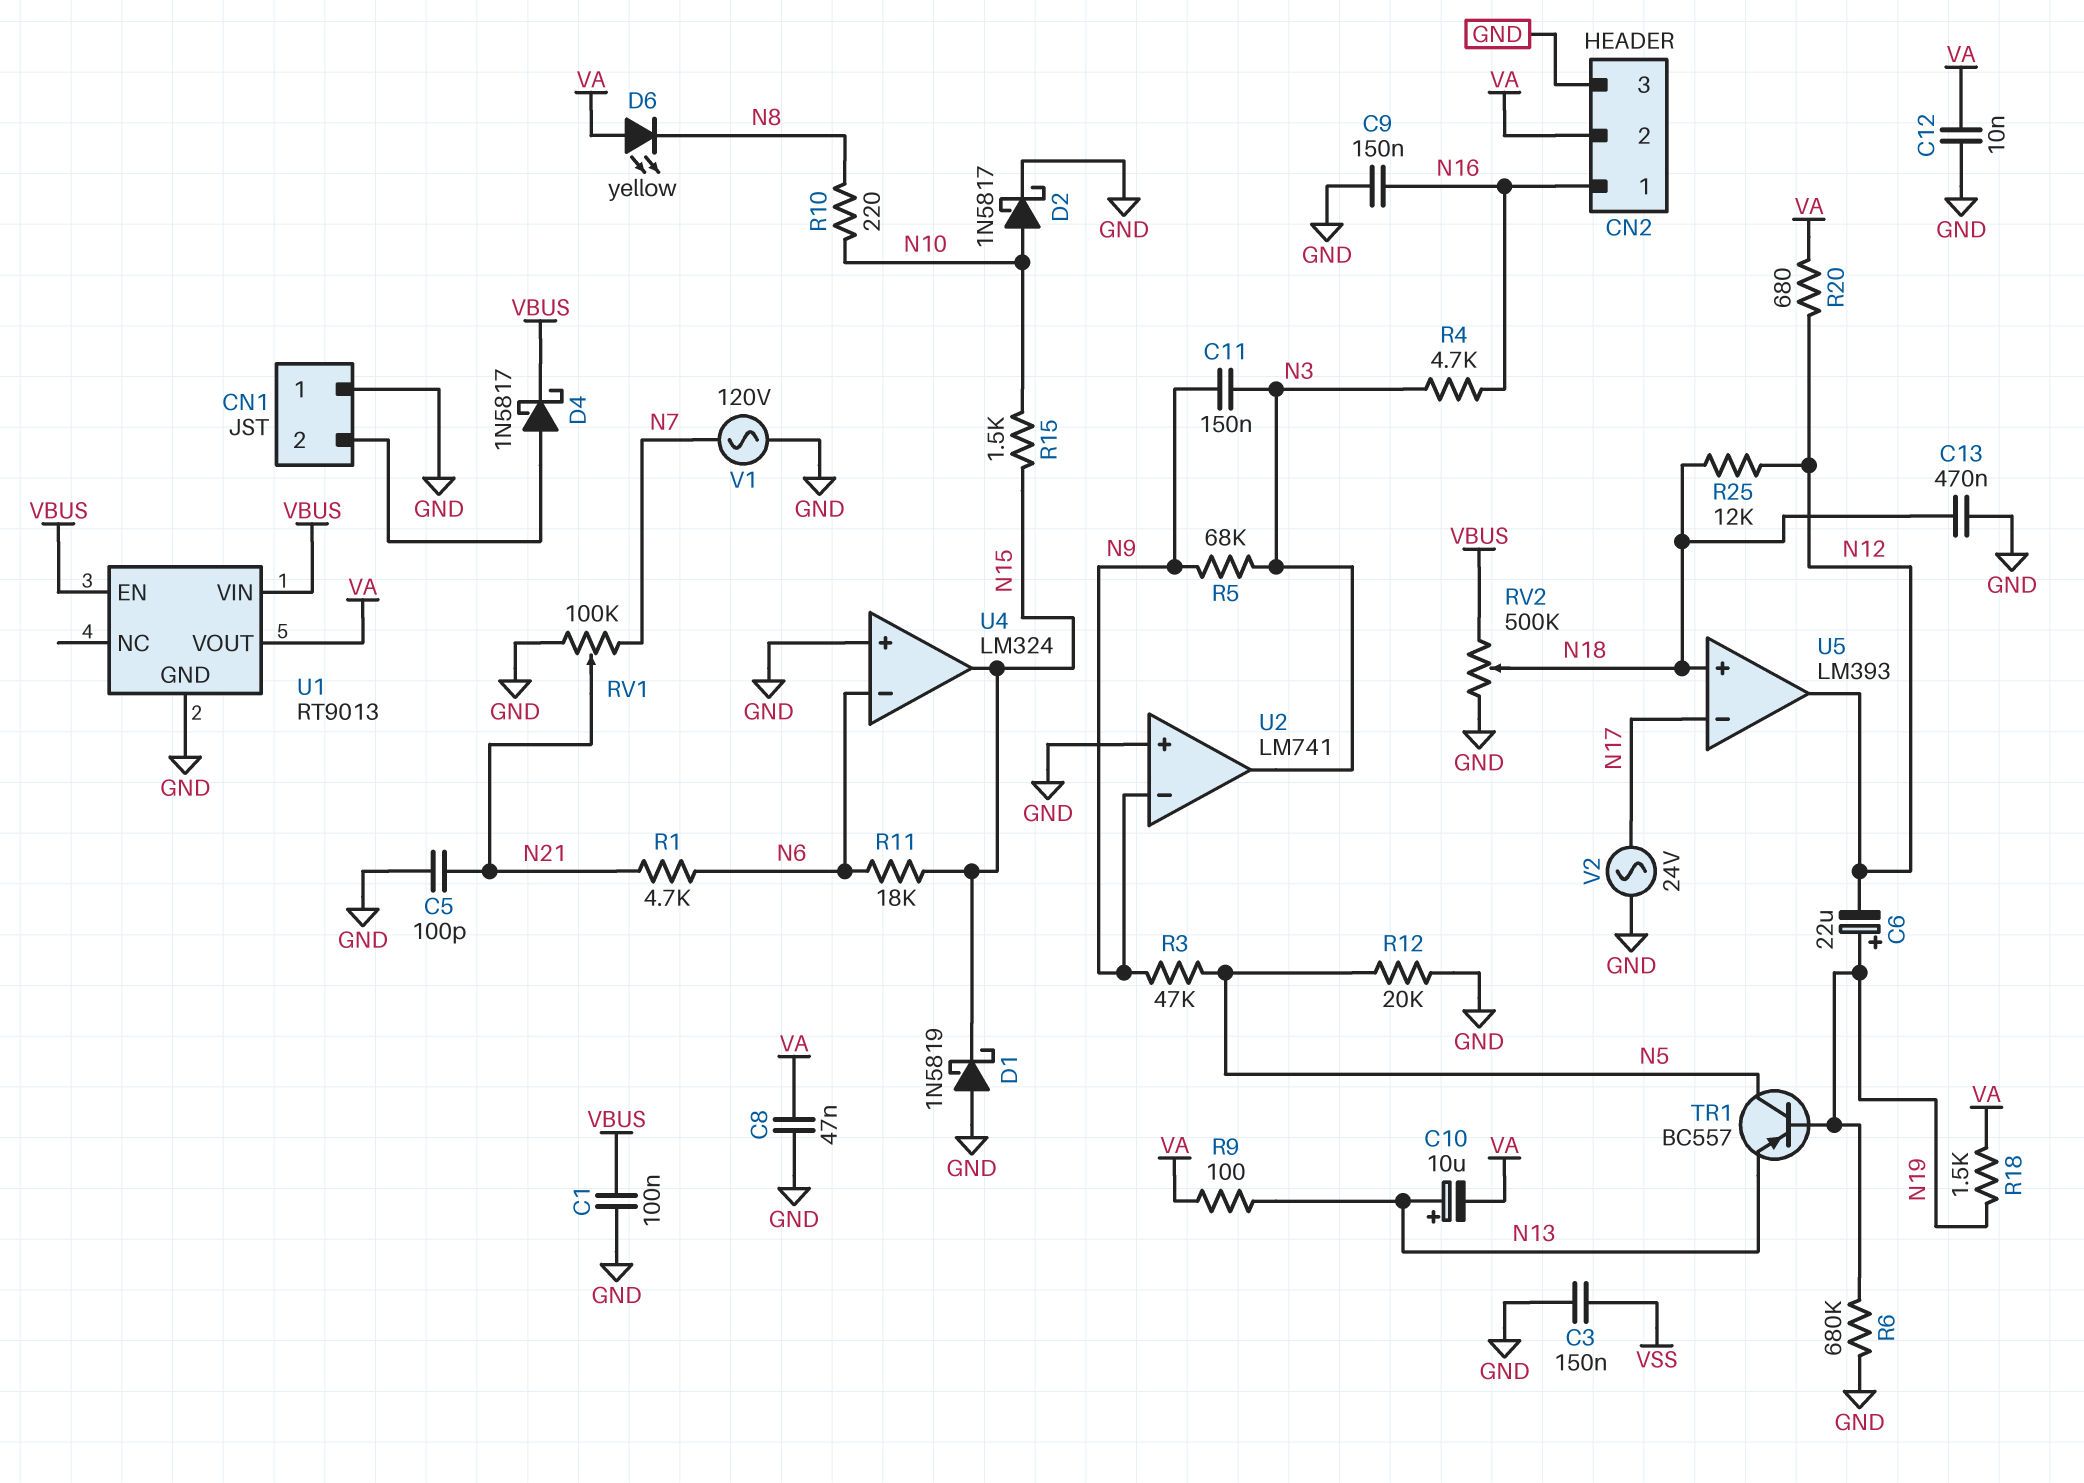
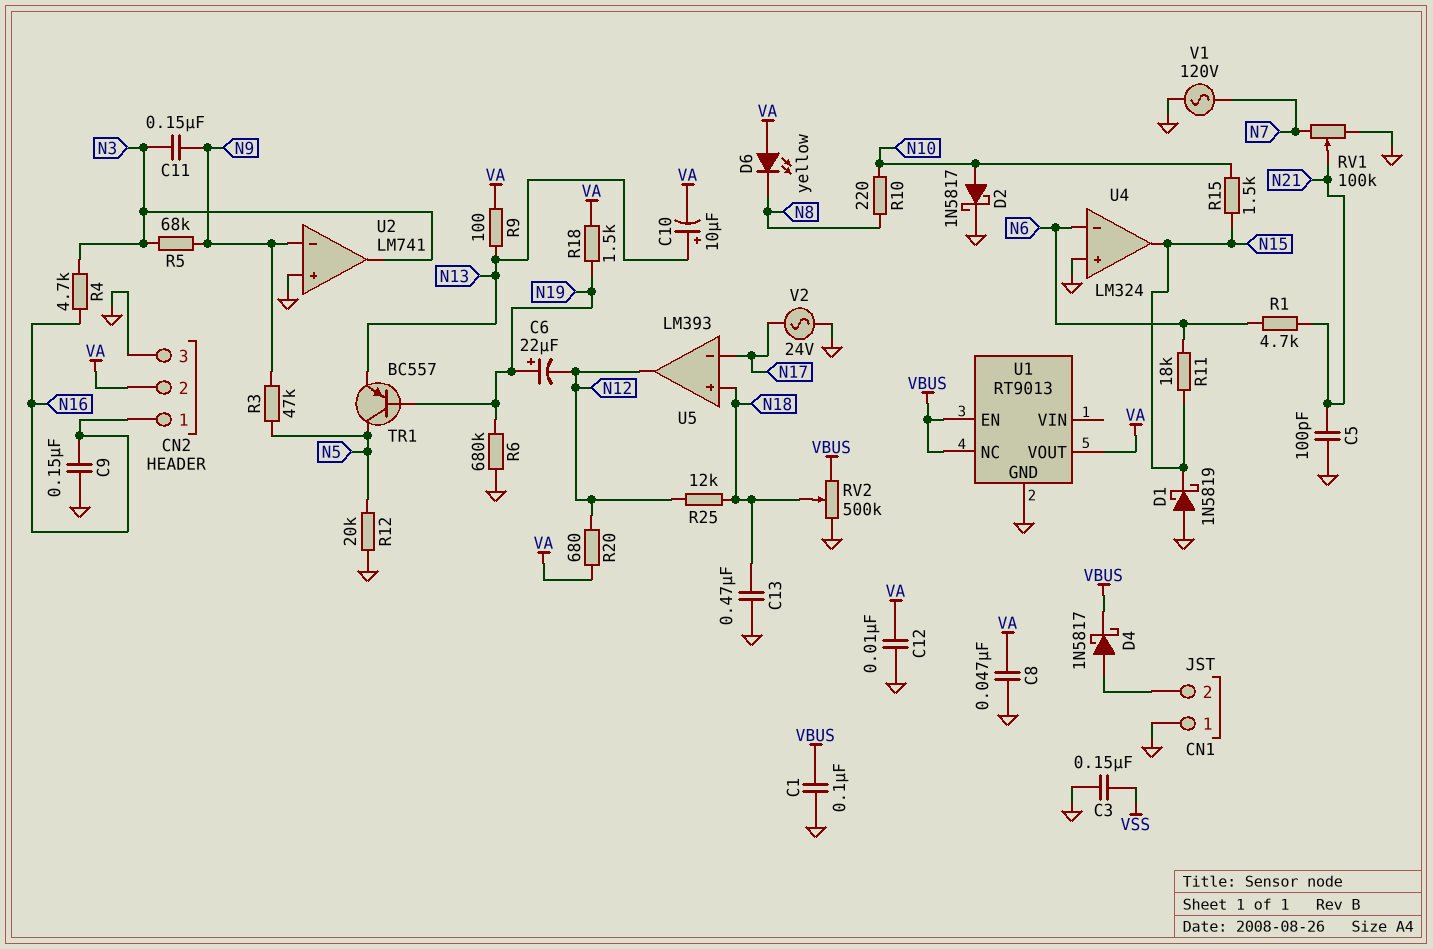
U1 pin NC: none -> VBUS
U1 pin VIN: VBUS -> none

